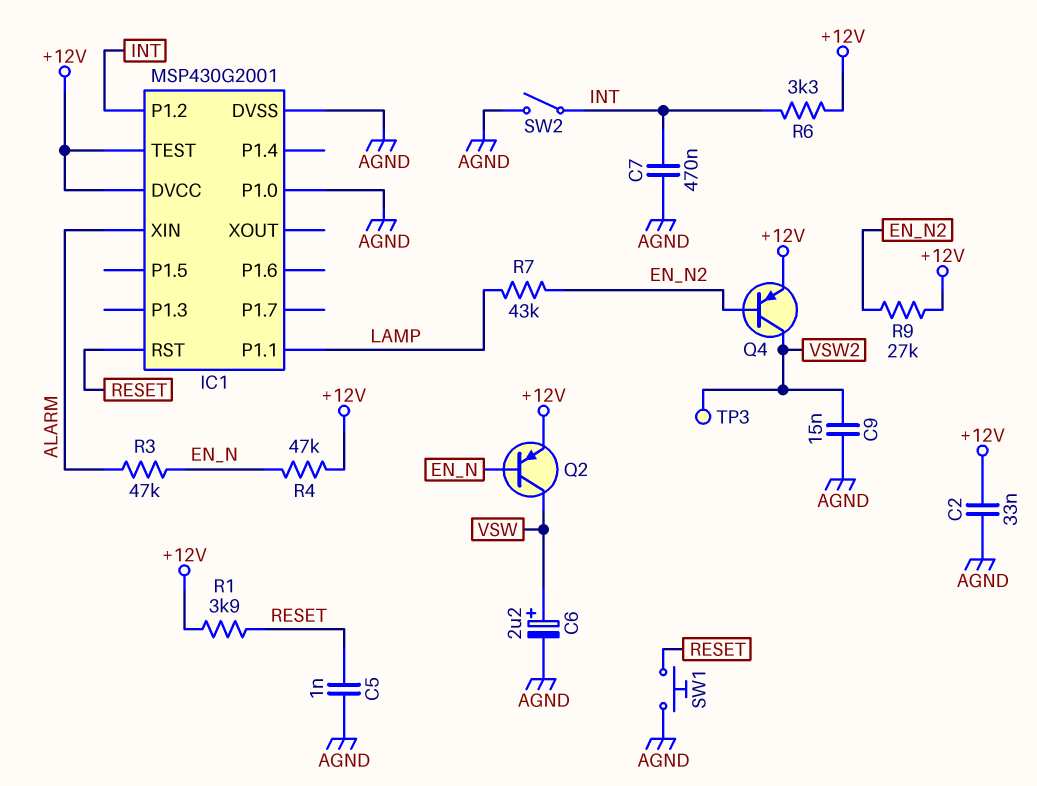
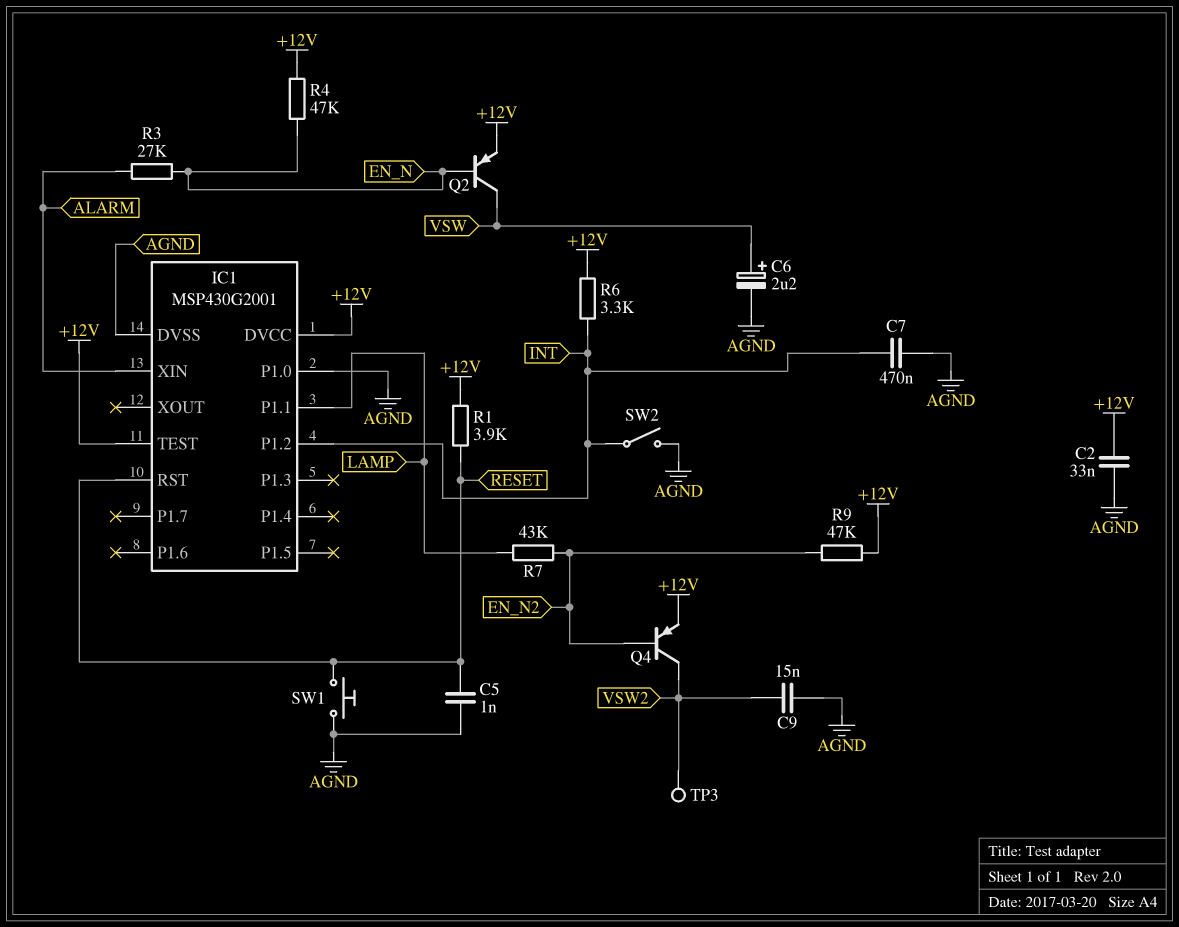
R3: 47k (ALARM, EN_N) -> 27k (ALARM, EN_N)
R9: 27k (+12V, EN_N2) -> 47k (+12V, EN_N2)

